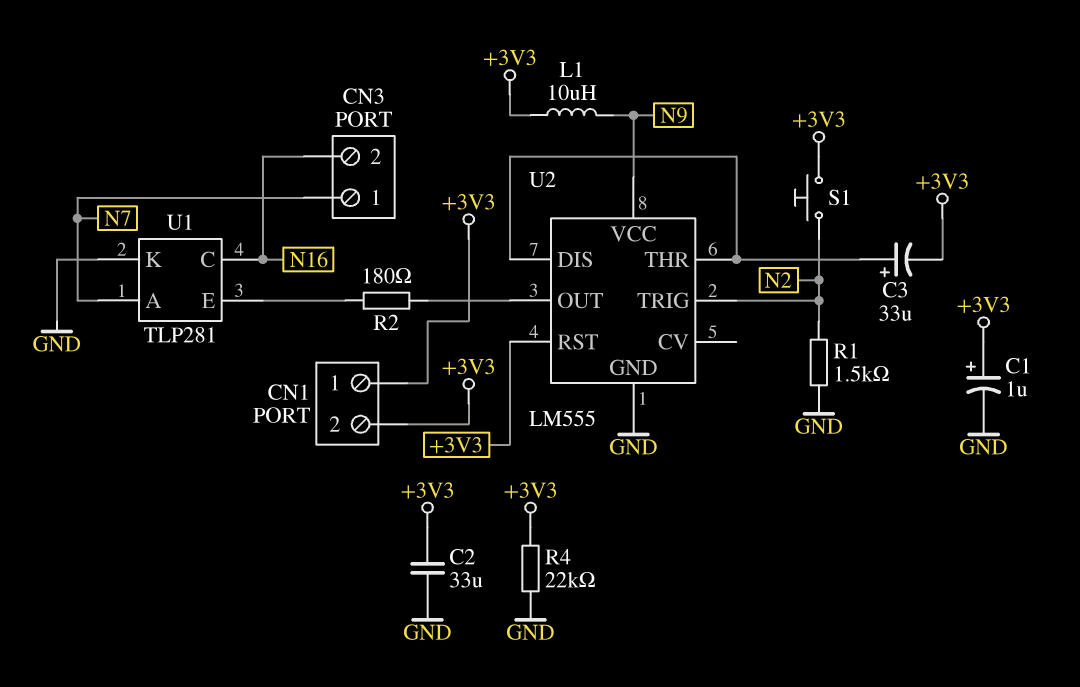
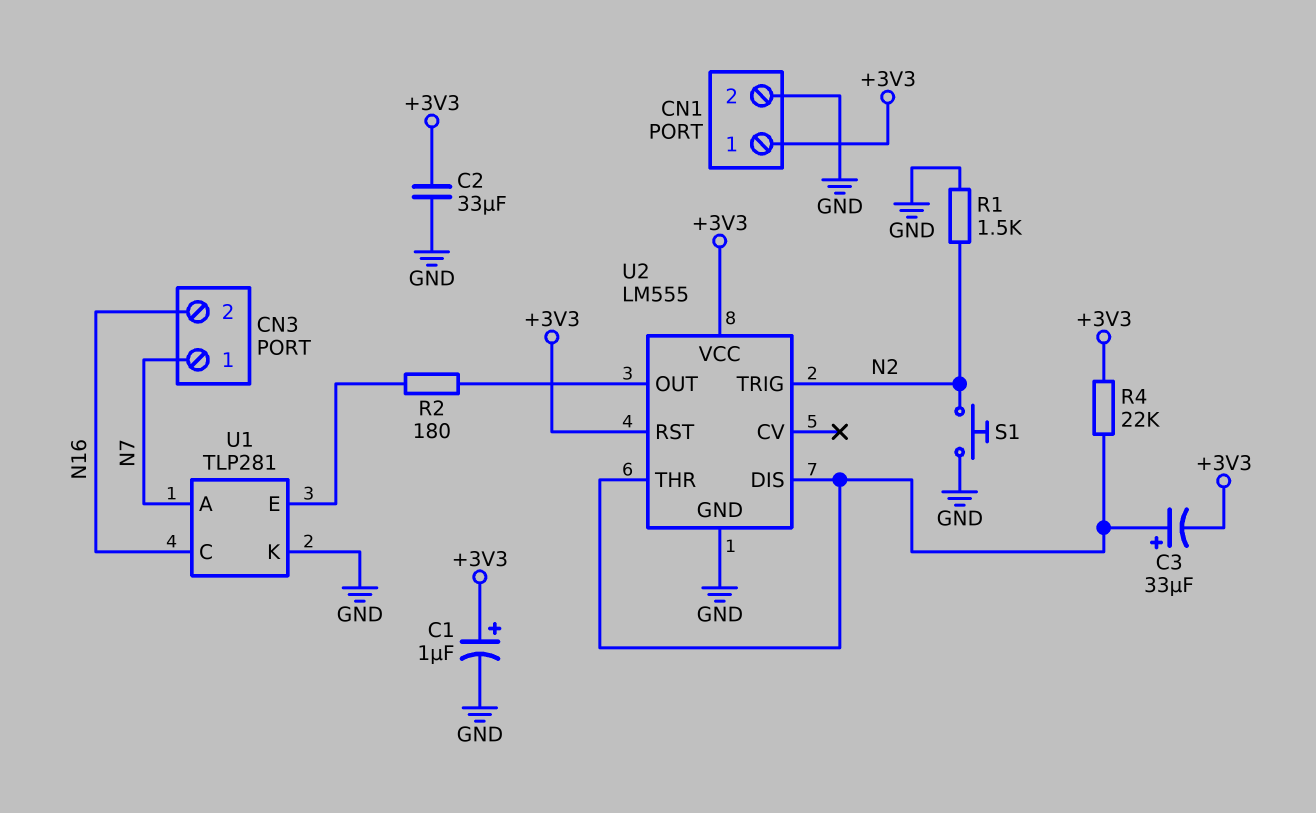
CN1 pin 2: +3V3 -> GND
L1: 10uH (+3V3, N9) -> none
R4: 22k (+3V3, GND) -> 22k (+3V3, U2/DIS)
S1: button (+3V3, N2) -> button (GND, N2)
U2 pin VCC: N9 -> +3V3

